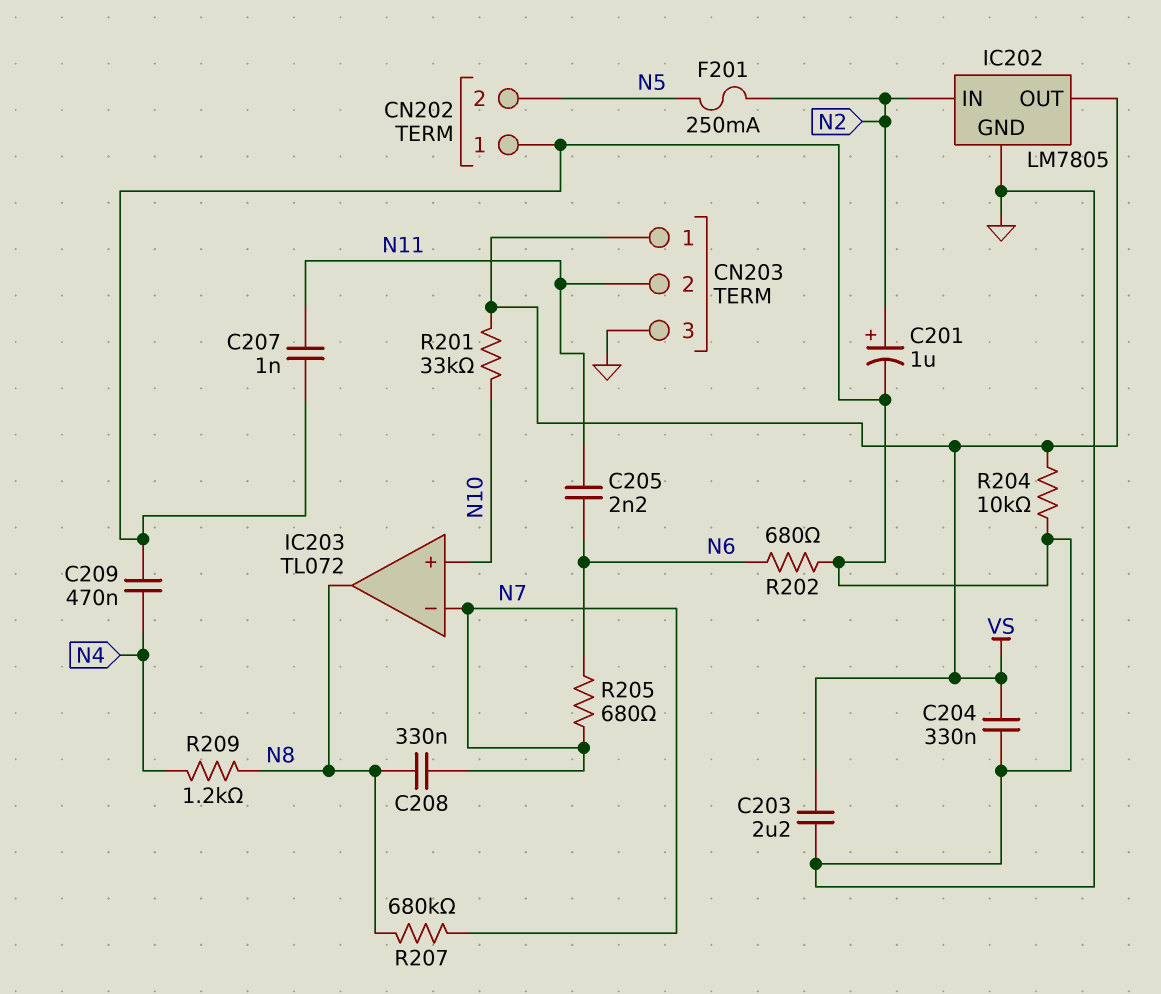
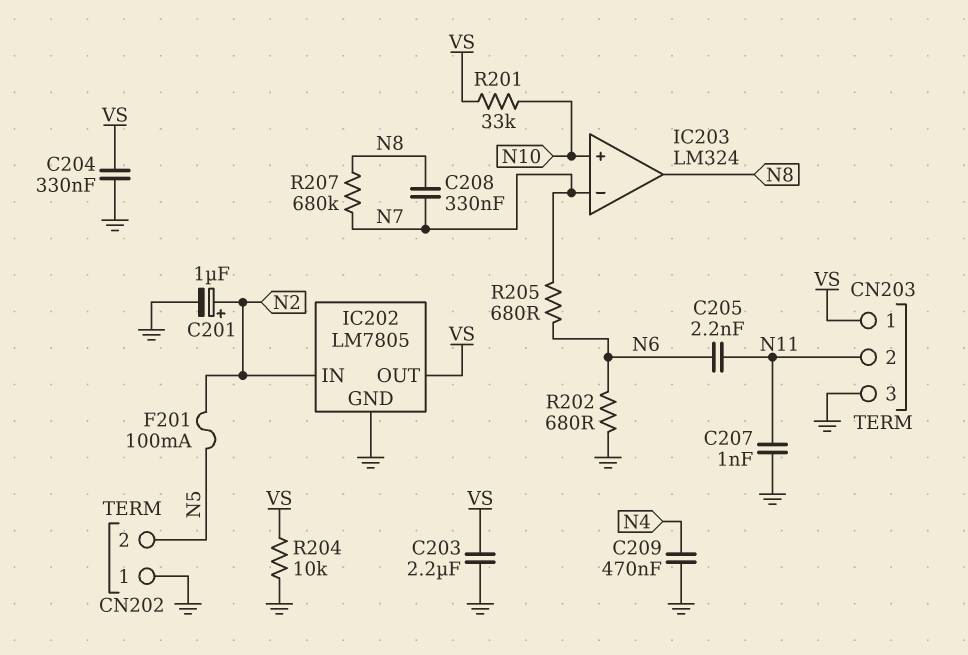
F201: 250mA (N2, N5) -> 100mA (N2, N5)
IC203: TL072 -> LM324
R209: 1.2k (N4, N8) -> none

